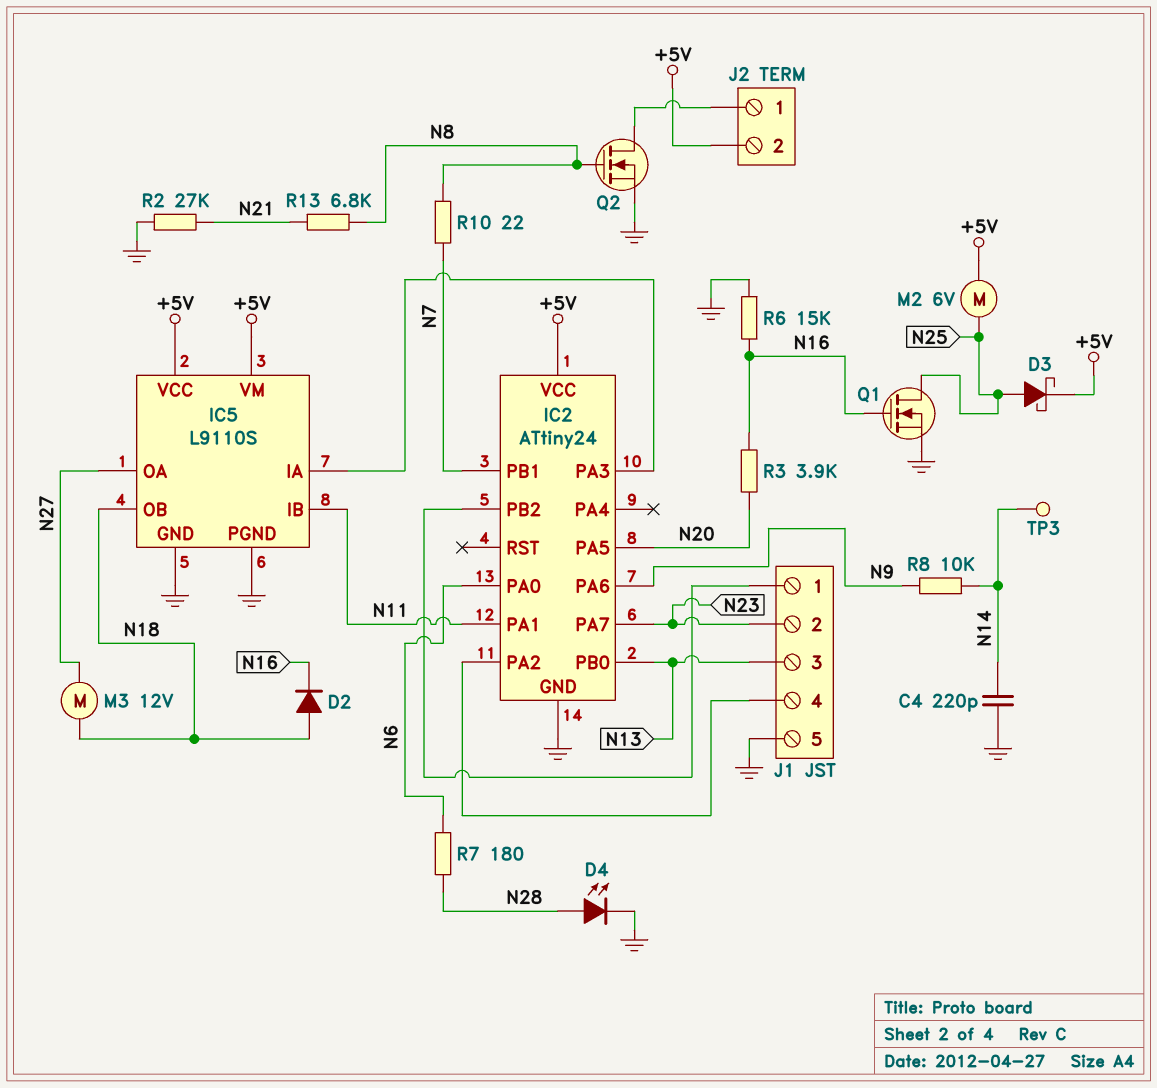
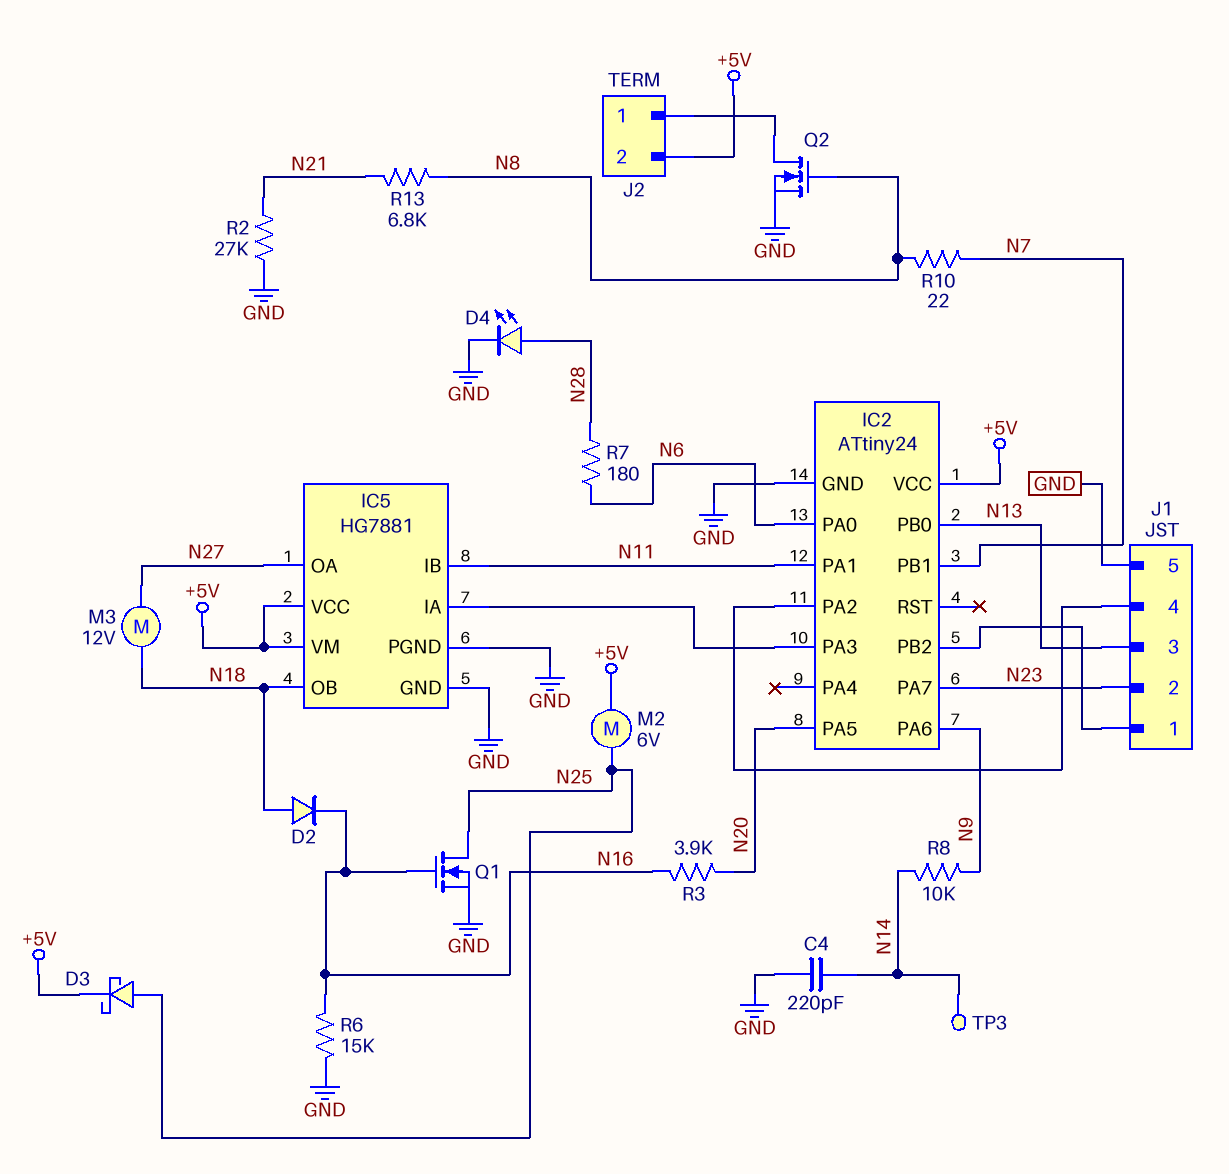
IC5: L9110S -> HG7881

